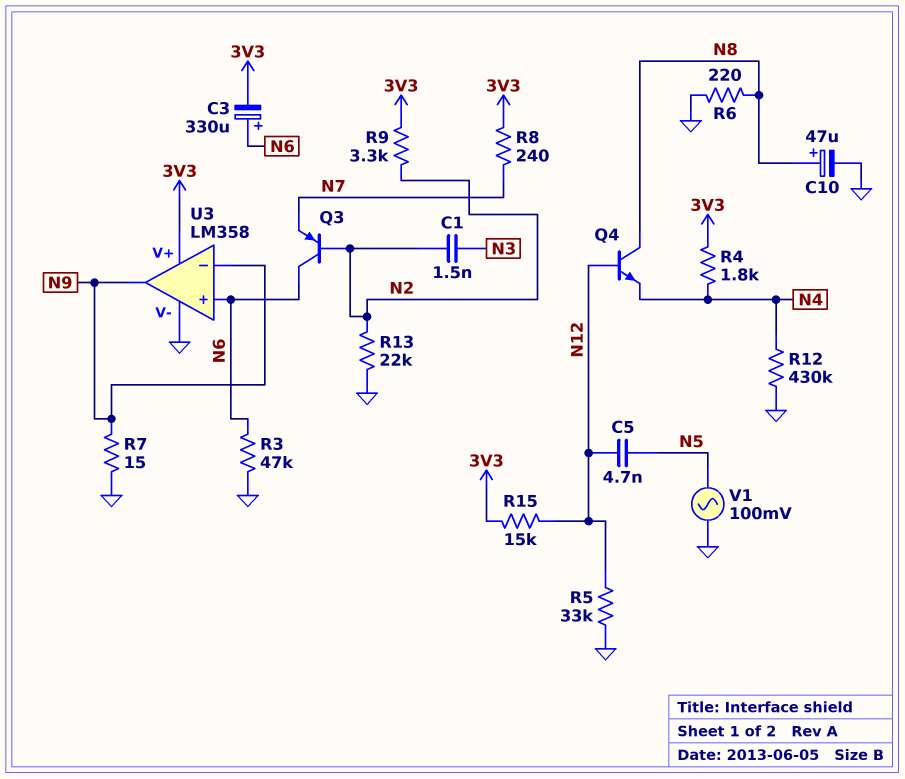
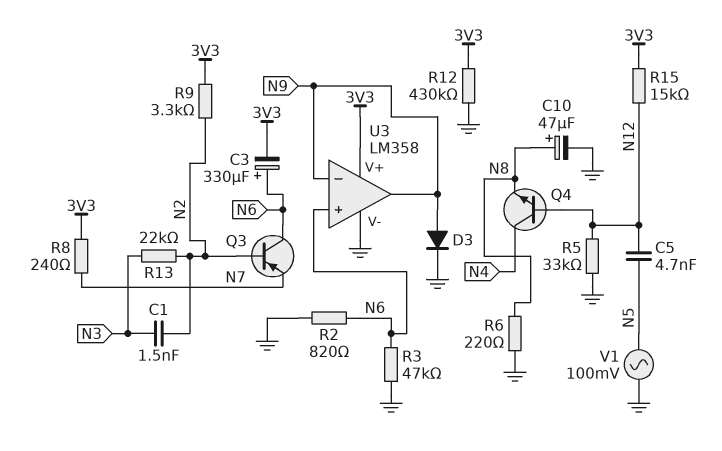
D3: none -> diode (A N9, K GND)
Q4: NPN (B N12, C N8, E N4) -> NPN (B N12, C N4, E N8)
R2: none -> 820 (GND, N6)
R4: 1.8k (3V3, N4) -> none
R7: 15 (GND, N9) -> none
R12: 430k (GND, N4) -> 430k (3V3, GND)
R13: 22k (GND, N2) -> 22k (N2, N3)

